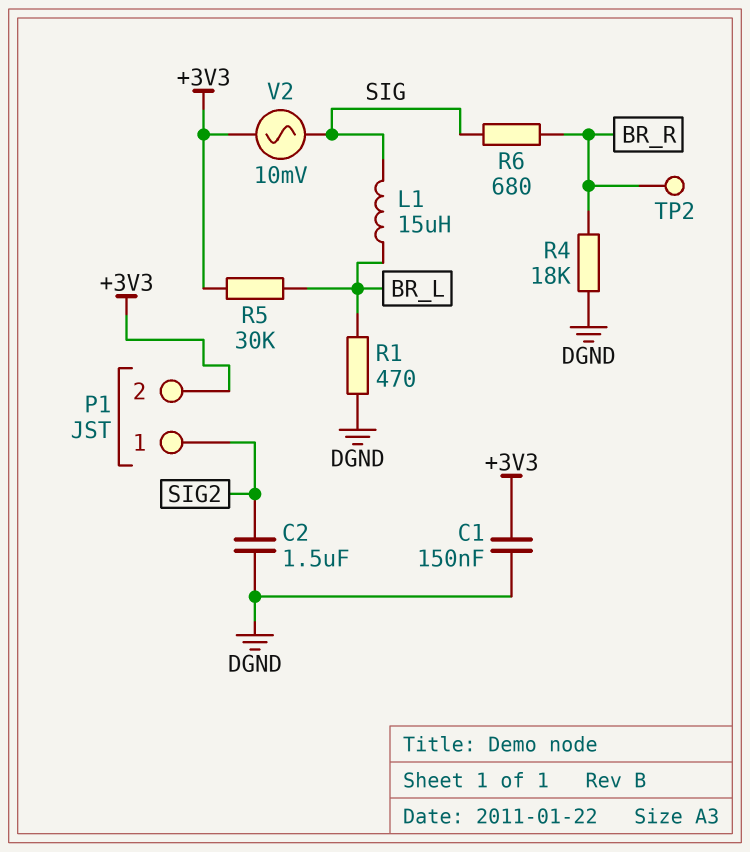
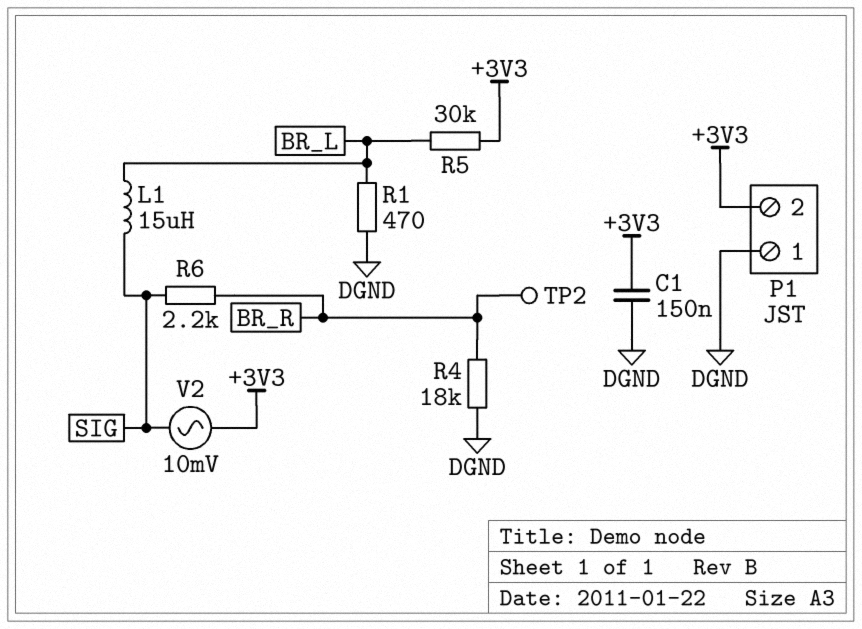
C2: 1.5uF (DGND, SIG2) -> none
P1 pin 1: SIG2 -> DGND
R6: 680 (BR_R, SIG) -> 2.2k (BR_R, SIG)

